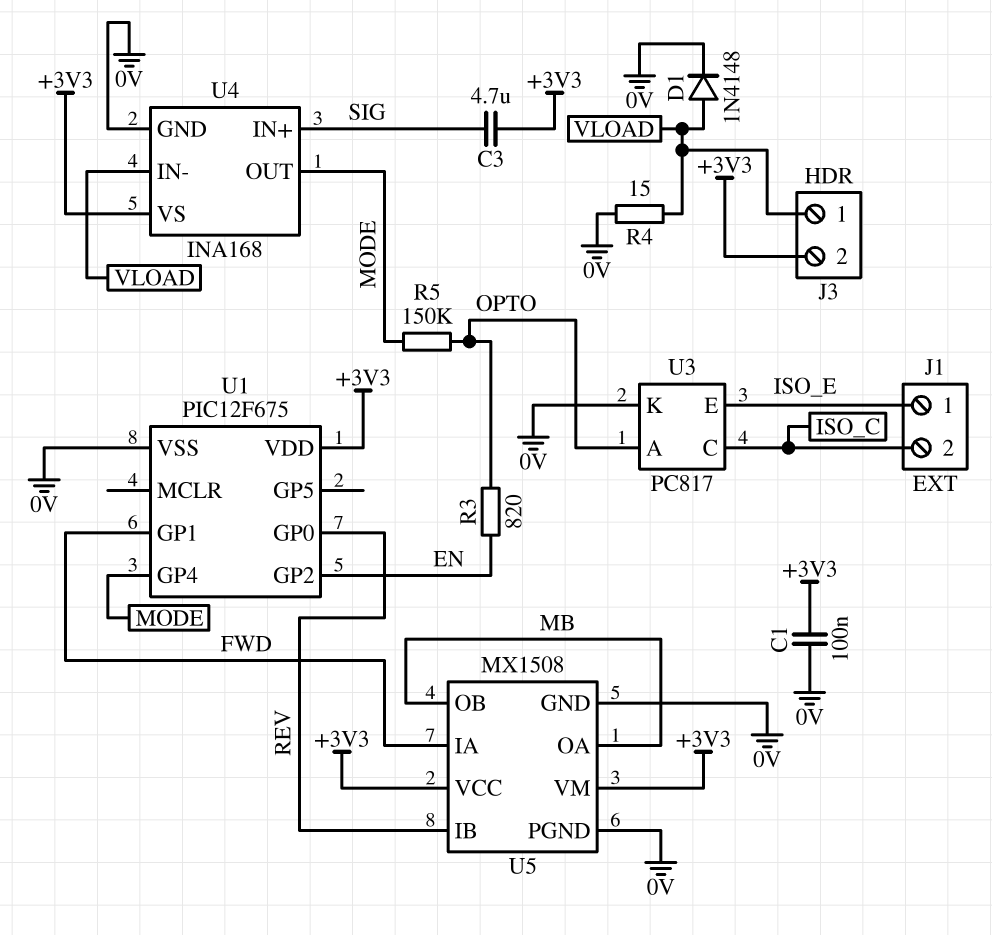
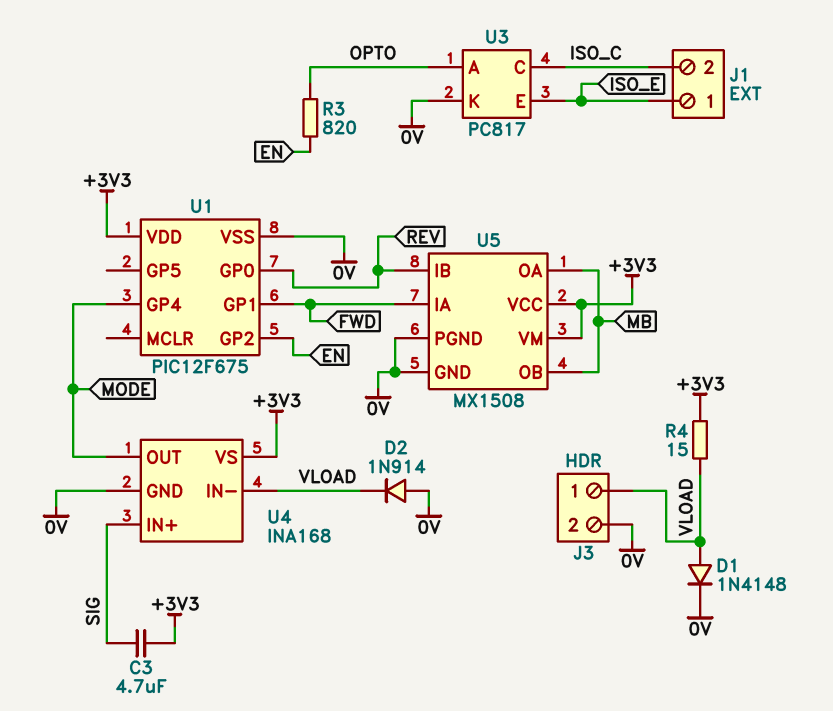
C1: 100nF (+3V3, 0V) -> none
D2: none -> diode 1N914 (A 0V, K VLOAD)
J3 pin 2: +3V3 -> 0V
R4: 15 (0V, VLOAD) -> 15 (+3V3, VLOAD)
R5: 150k (MODE, OPTO) -> none

